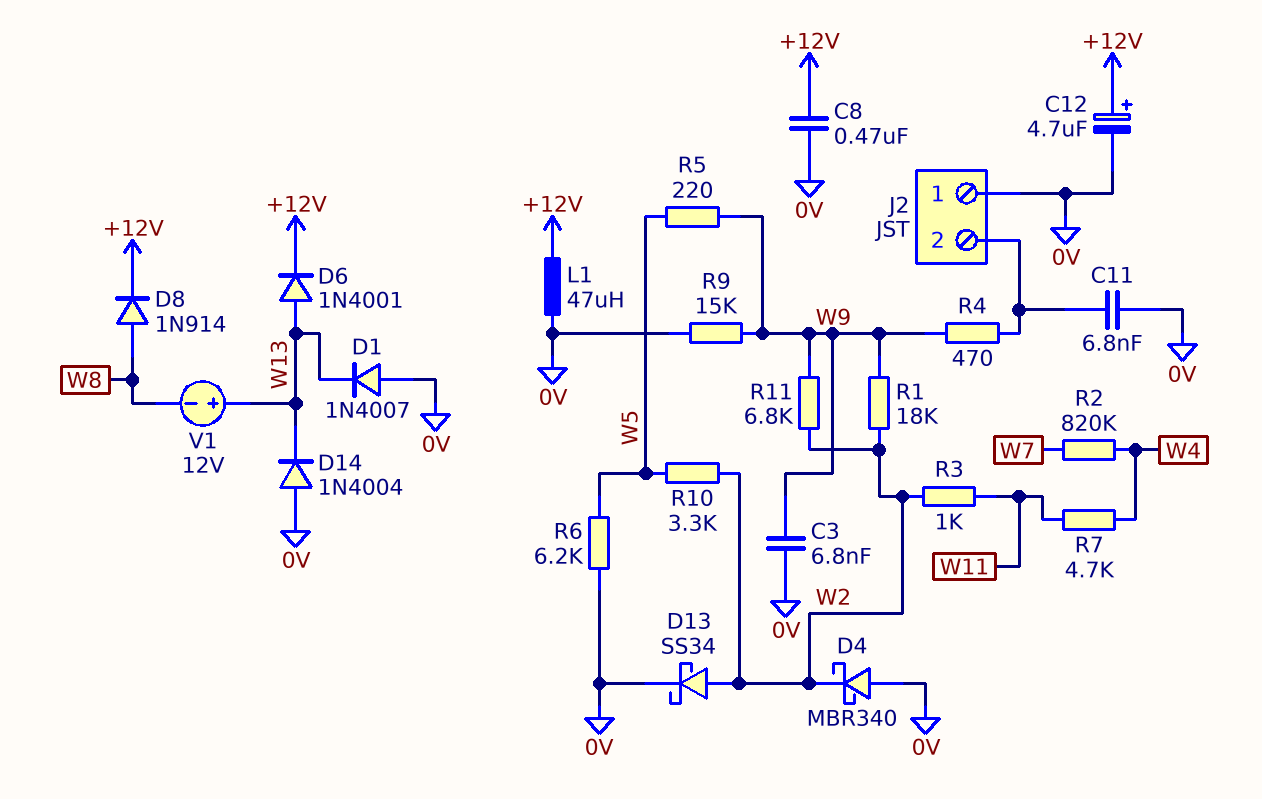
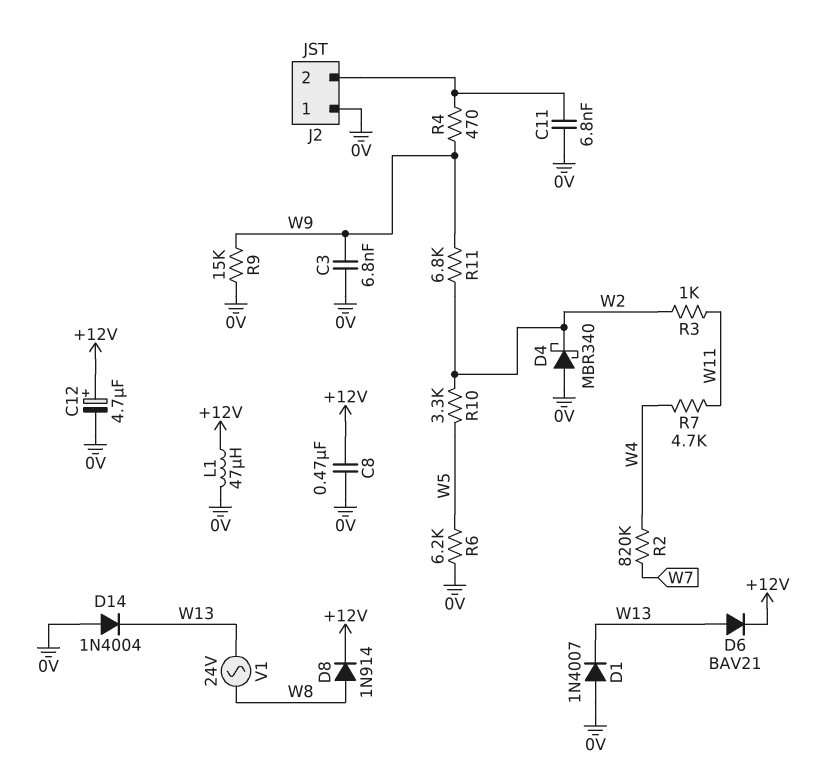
D6: diode 1N4001 (A W13, K +12V) -> diode BAV21 (A W13, K +12V)
D13: schottky SS34 (A W2, K 0V) -> none
R1: 18k (W2, W9) -> none
R5: 220 (W5, W9) -> none
V1: 12V (plus W13, minus W8) -> AC 24V (W8, W13)

